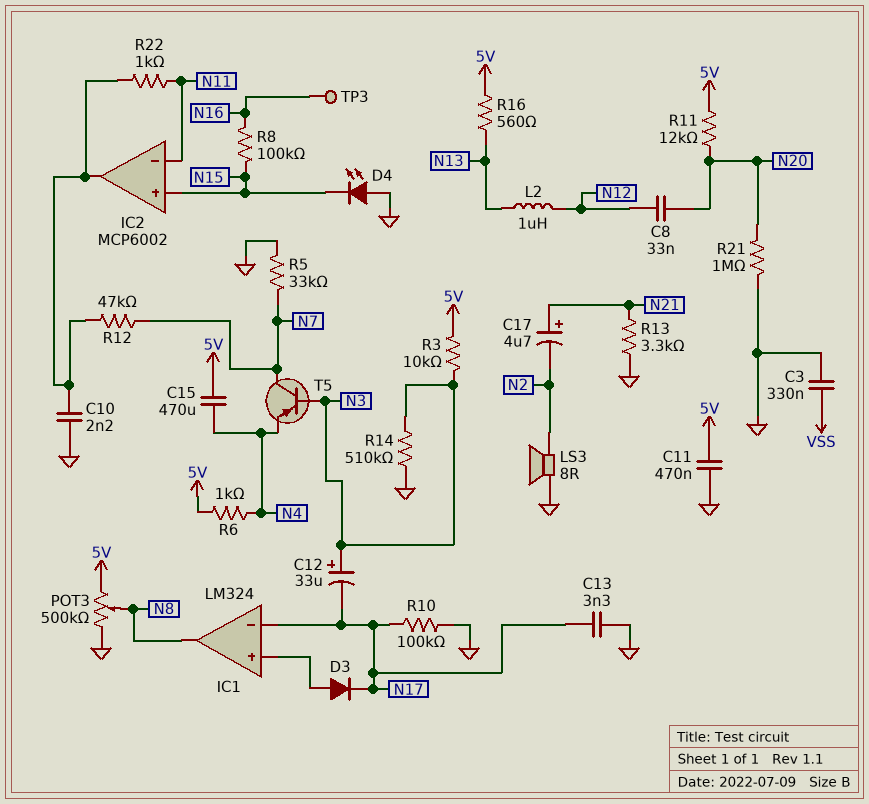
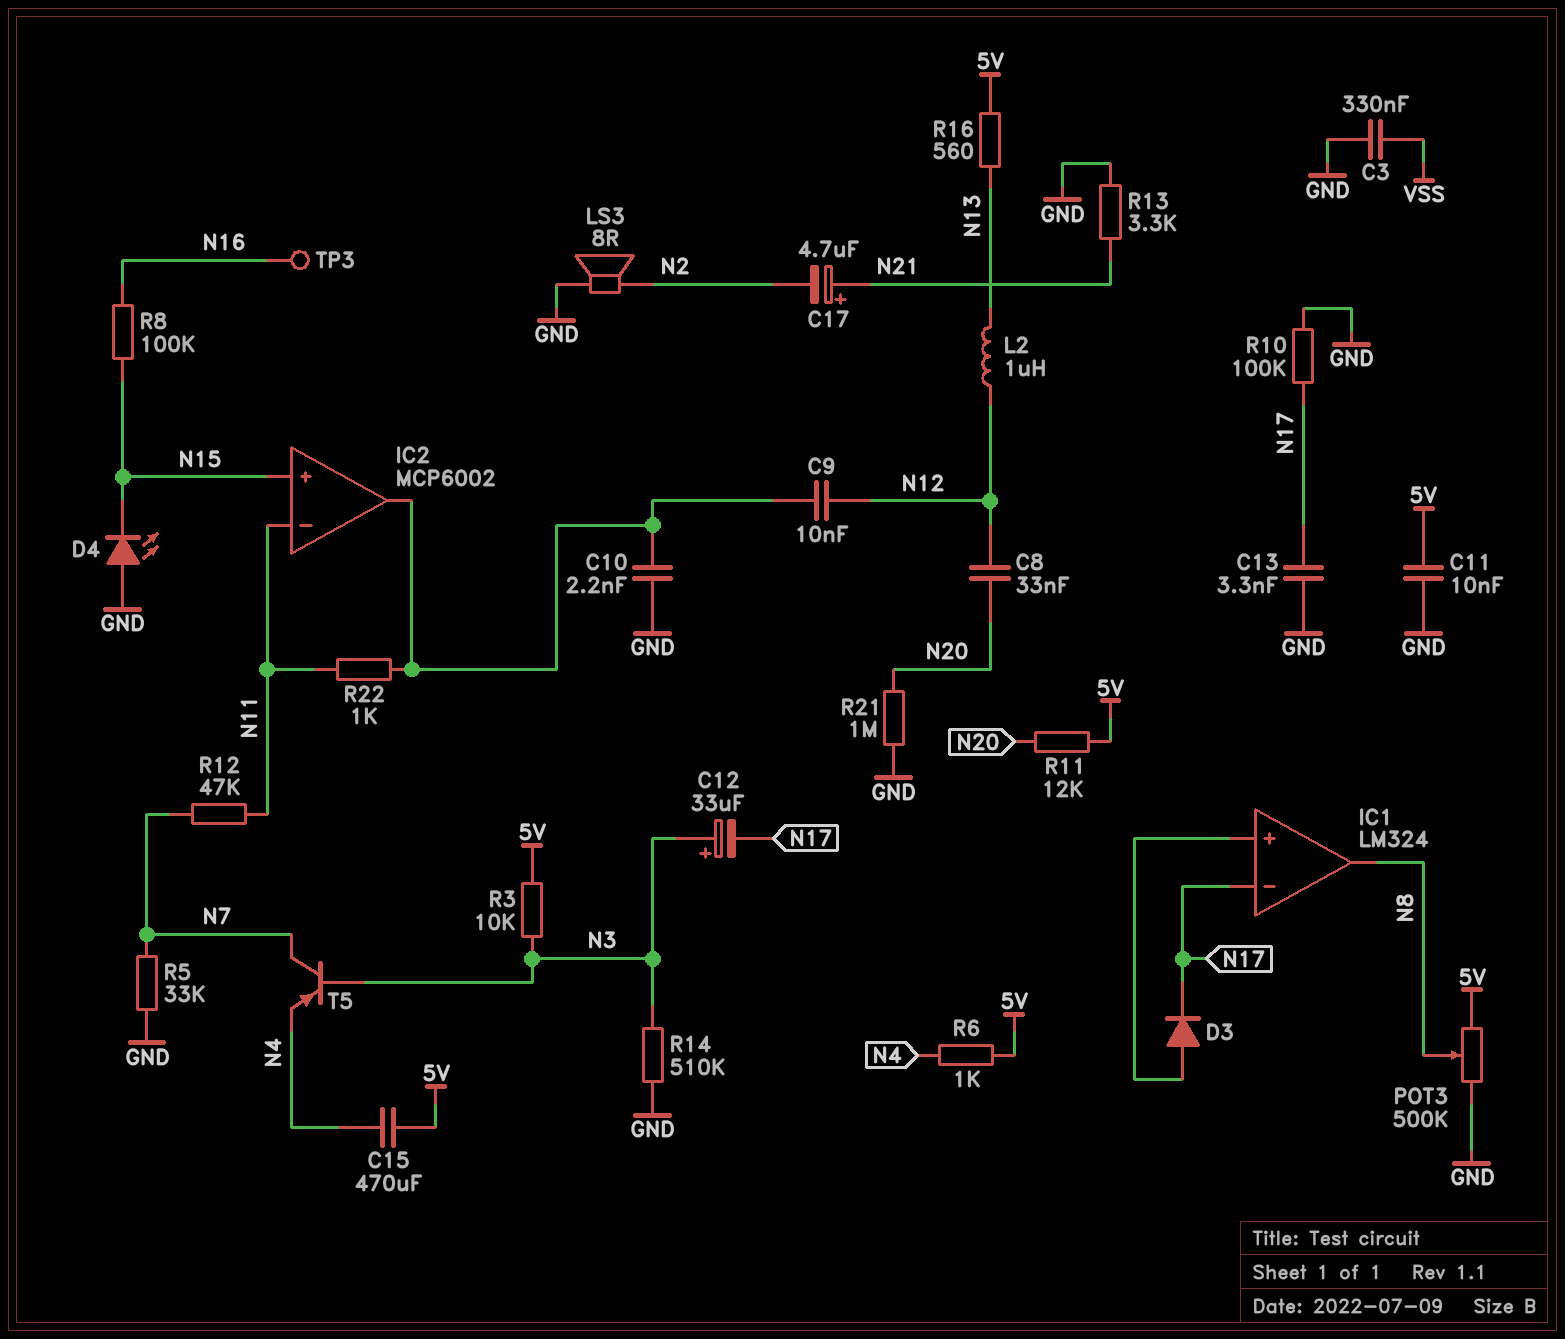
C9: none -> 10nF (IC2/out, N12)
C11: 470nF (5V, GND) -> 10nF (5V, GND)
R12: 47k (IC2/out, N7) -> 47k (N7, N11)

